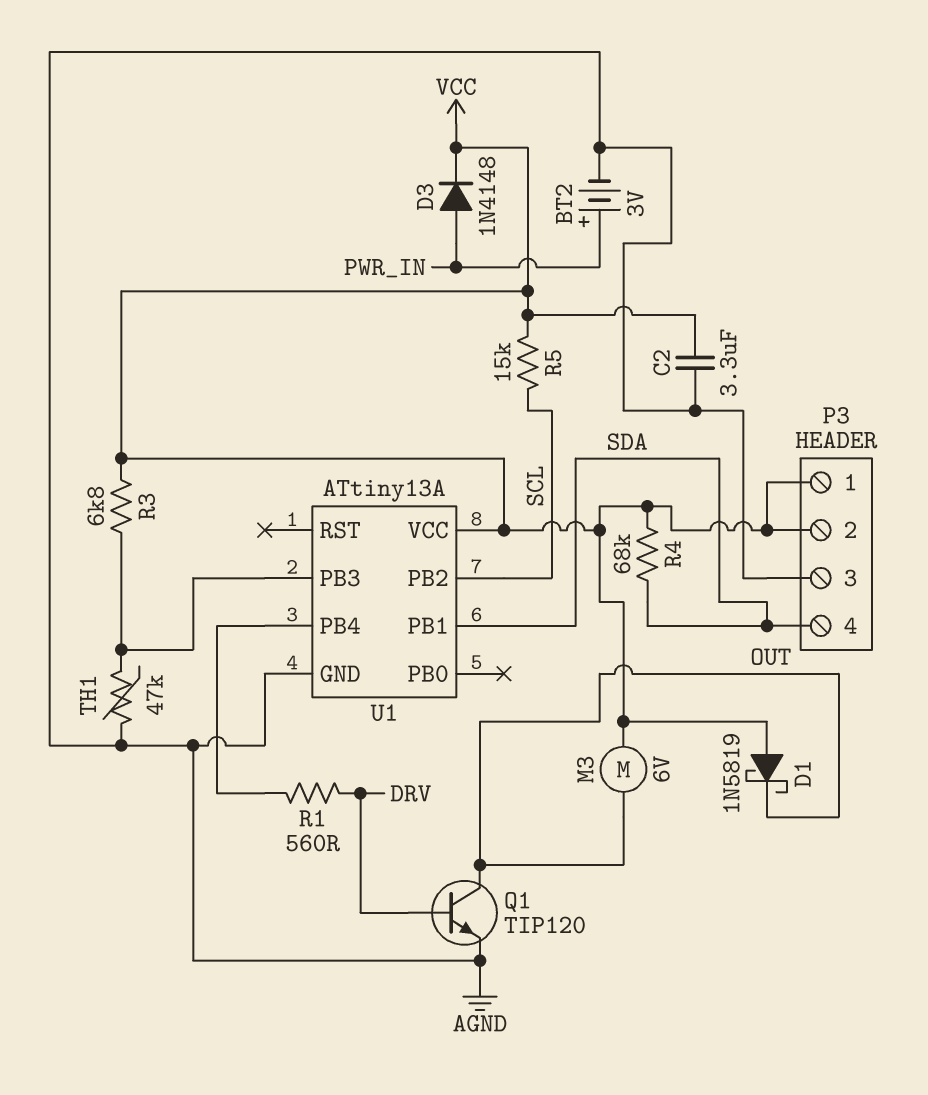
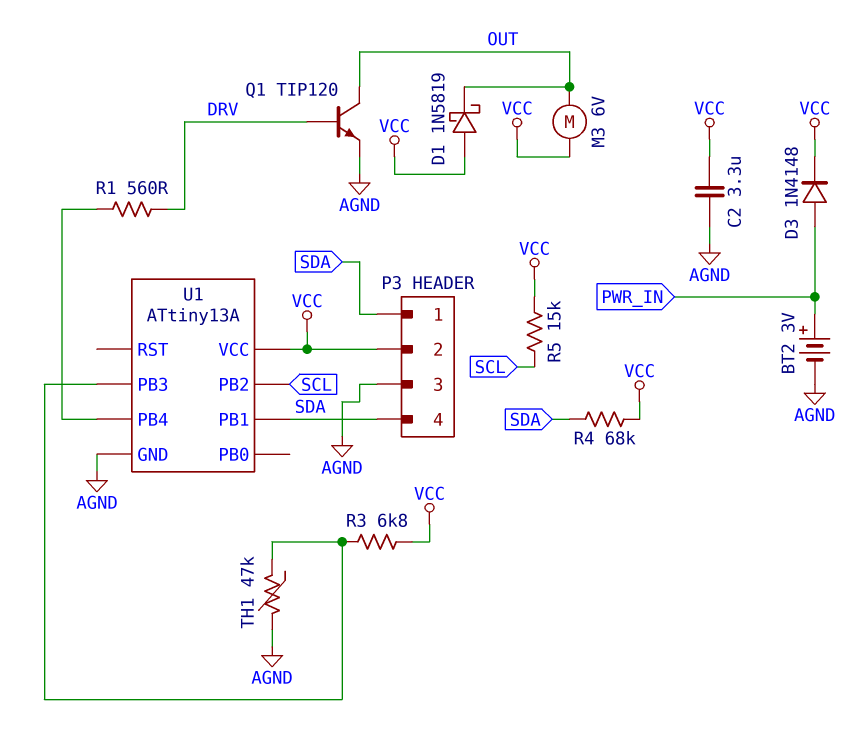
P3 pin 1: VCC -> SDA

